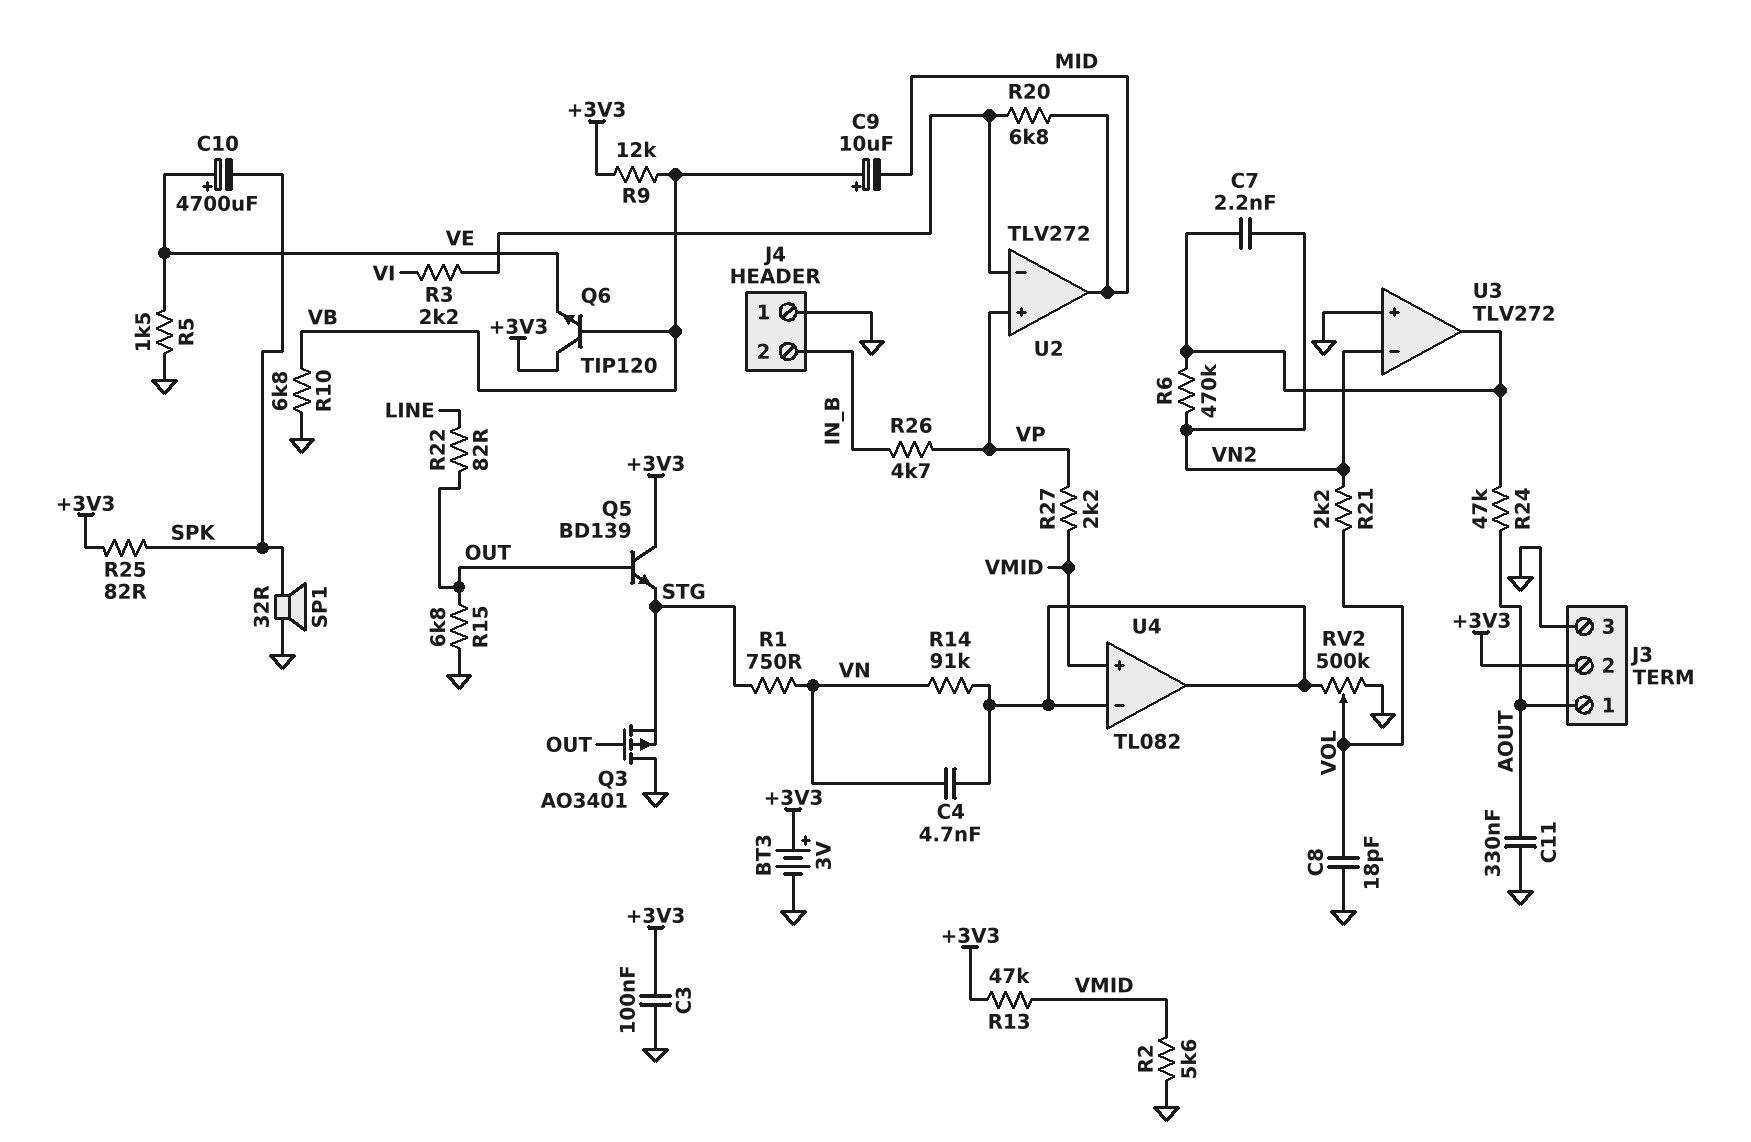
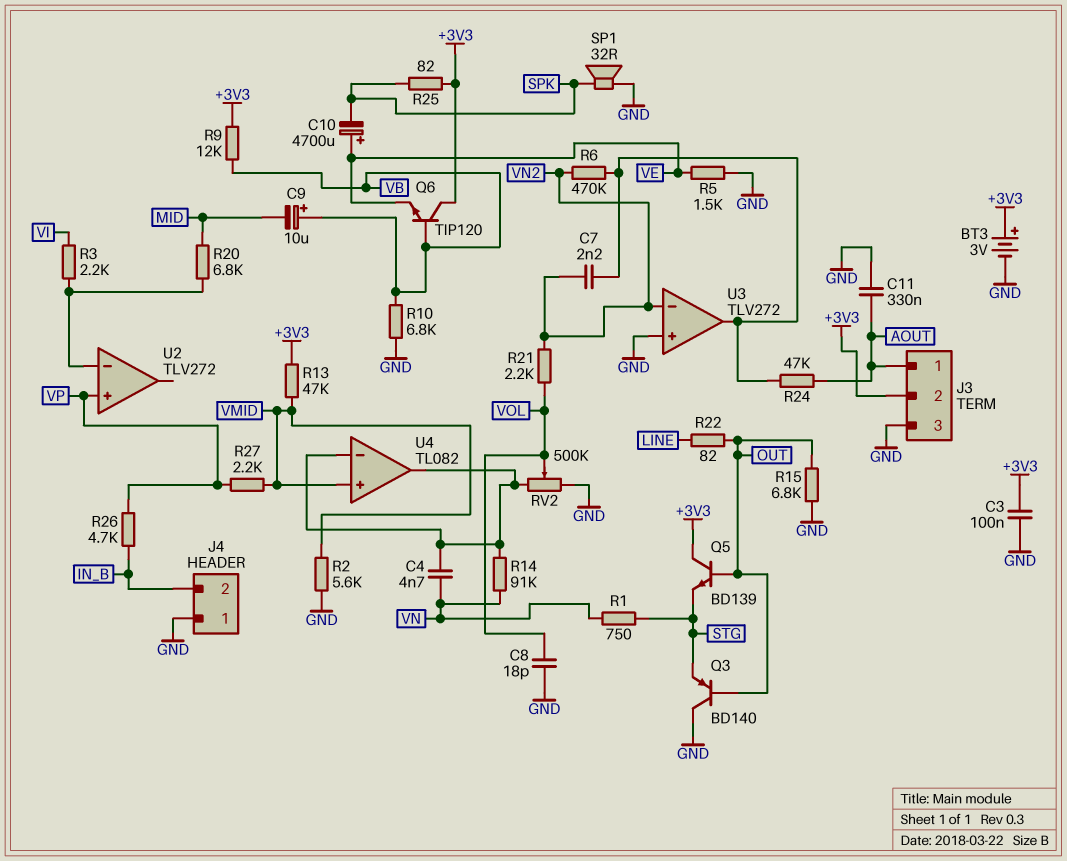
Q3: PMOS AO3401 (G OUT, D GND, S STG) -> PNP BD140 (B OUT, C GND, E STG)
U2 pin out: MID -> none

